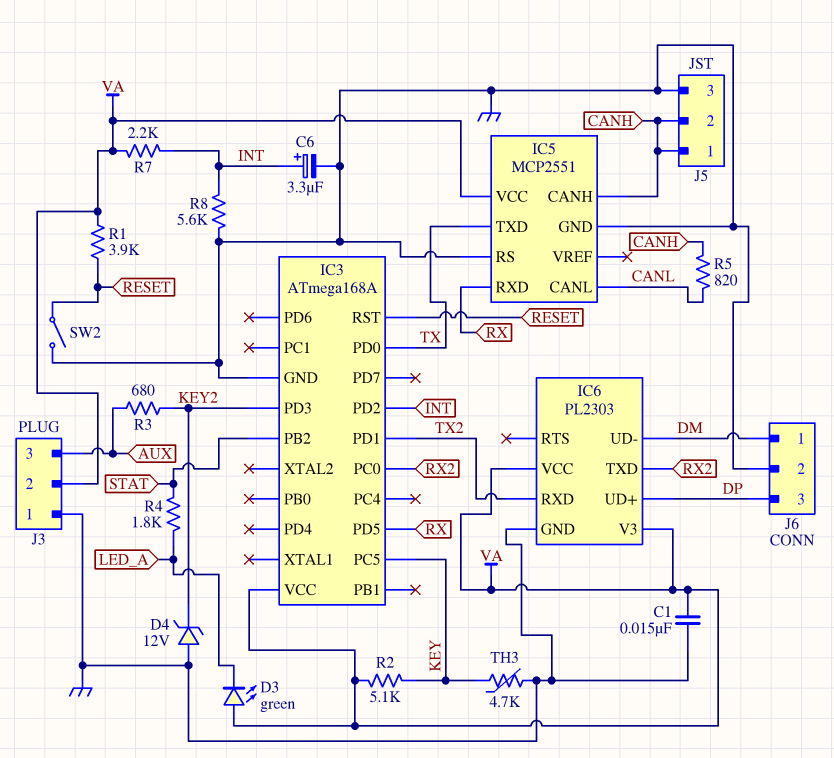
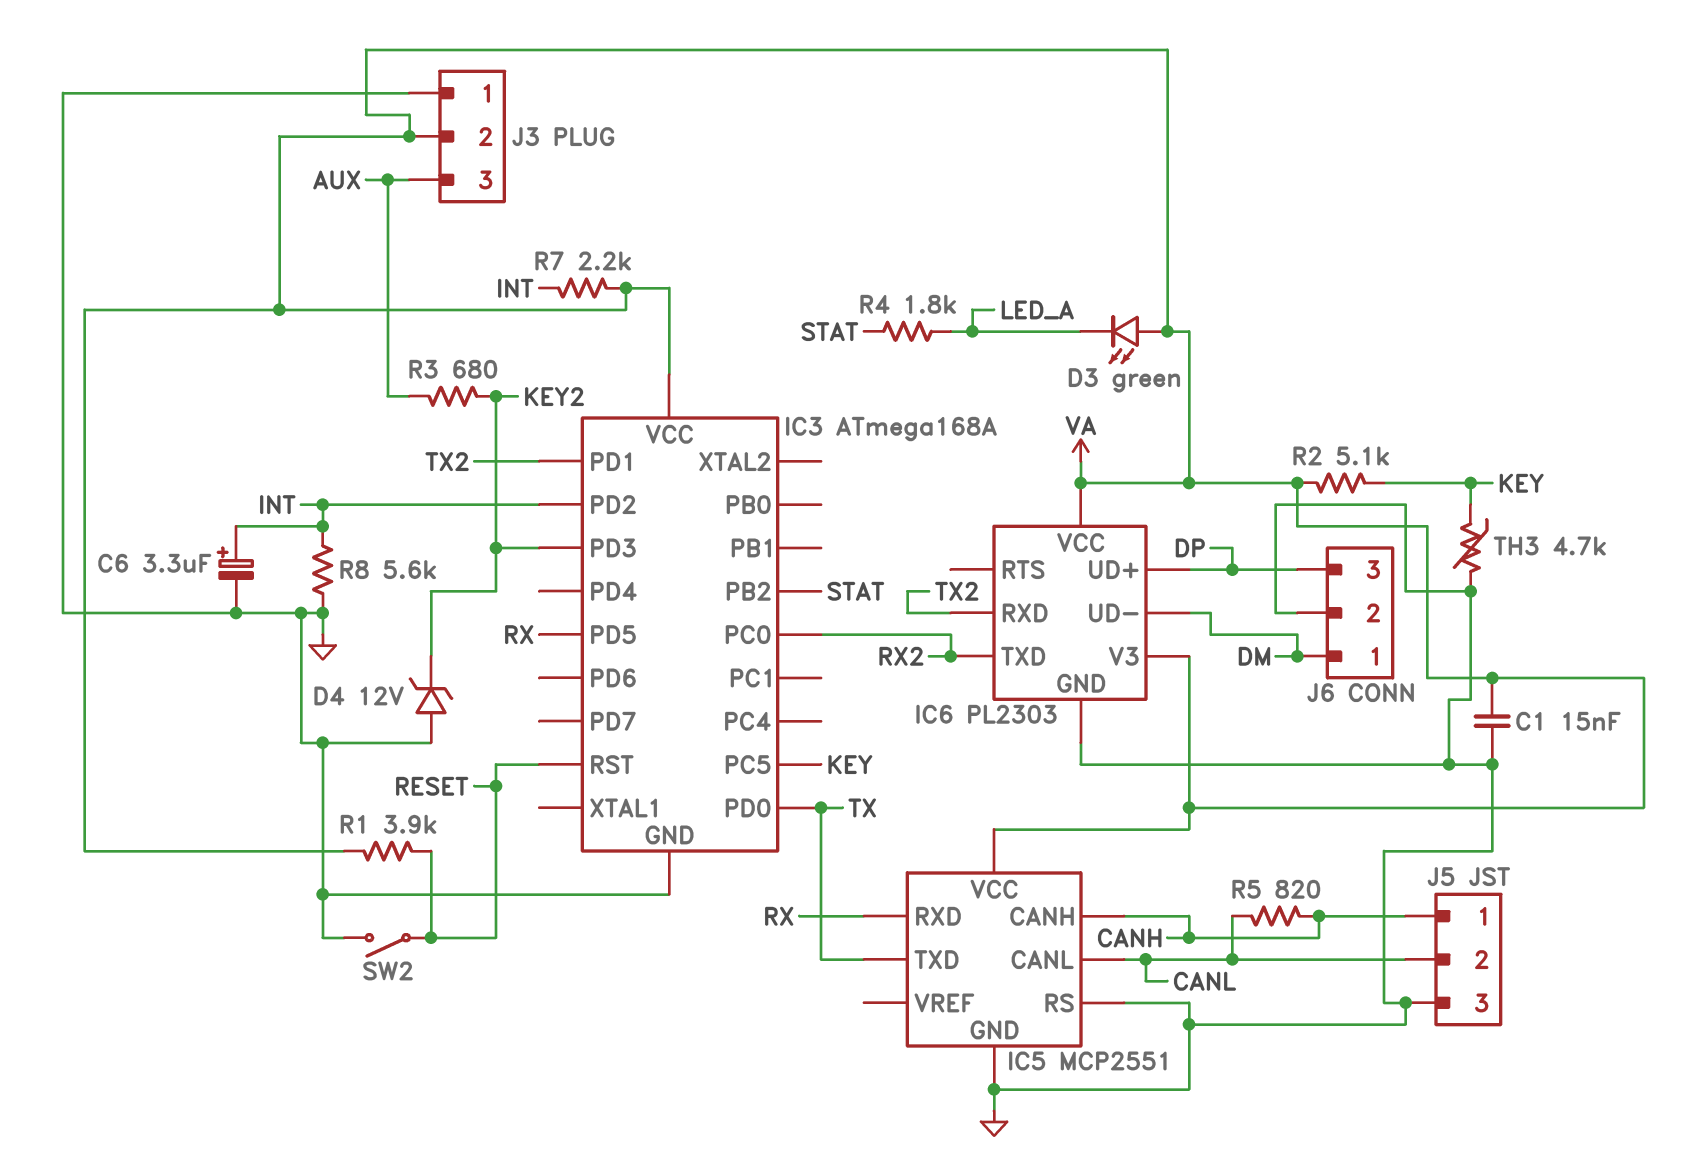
J5 pin 2: CANH -> CANL

